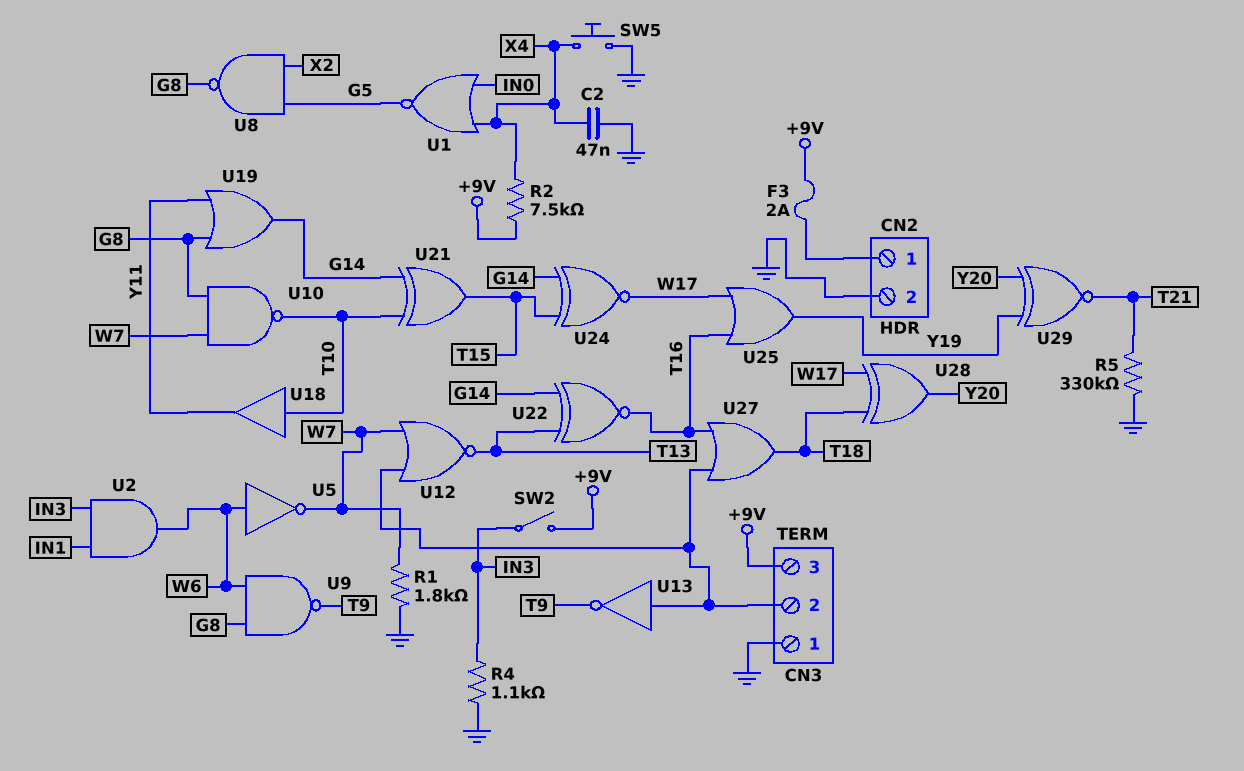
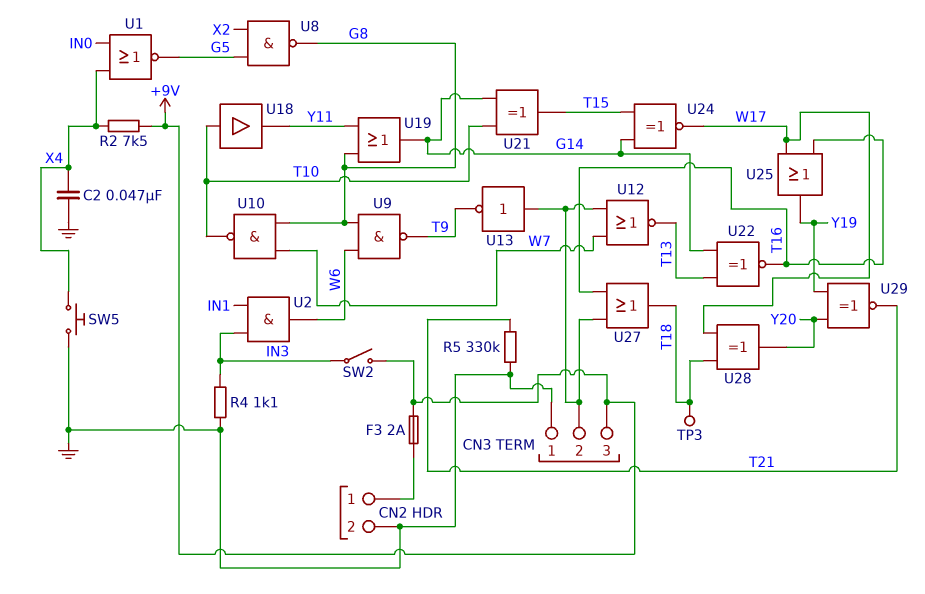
R1: 1.8k (GND, W7) -> none
TP3: none -> test point (T18)
U5: NOT (in W6, out W7) -> none

